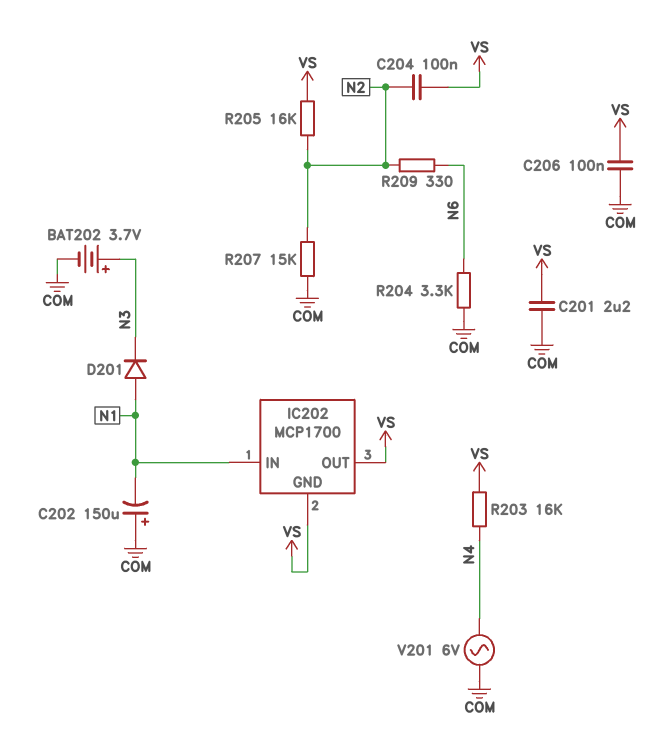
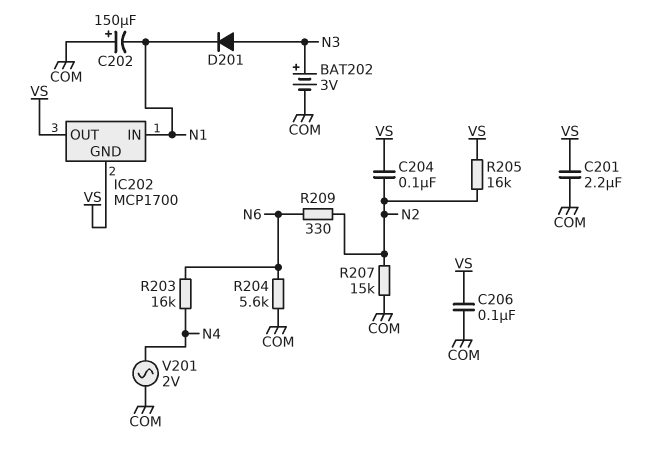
BAT202: 3.7V (plus N3, minus COM) -> 3V (plus N3, minus COM)
D201: diode (A N1, K N3) -> diode (A N3, K N1)
R203: 16k (N4, VS) -> 16k (N4, N6)
R204: 3.3k (COM, N6) -> 5.6k (COM, N6)
V201: AC 6V (COM, N4) -> AC 2V (COM, N4)

